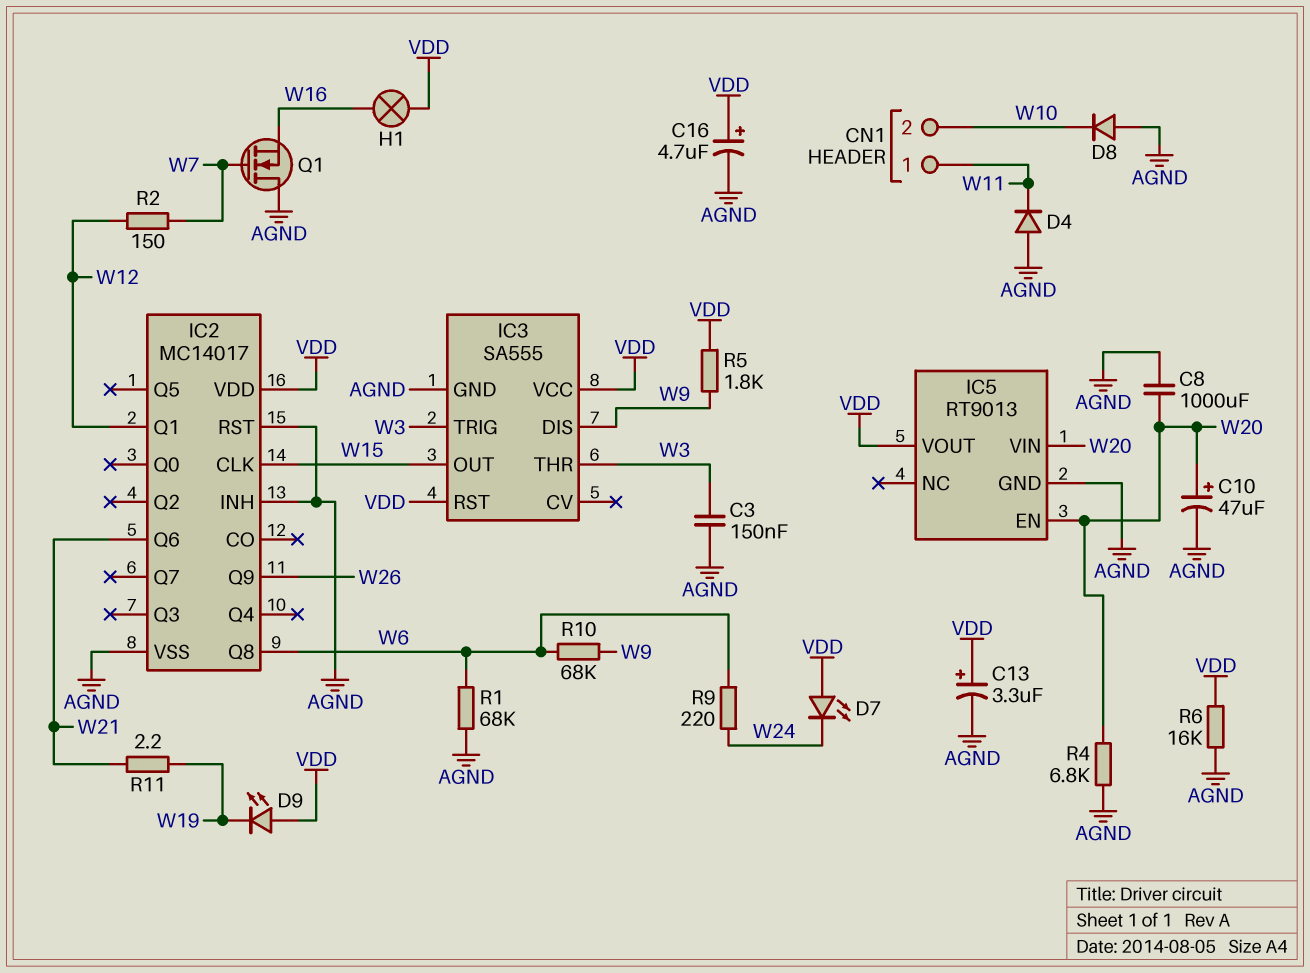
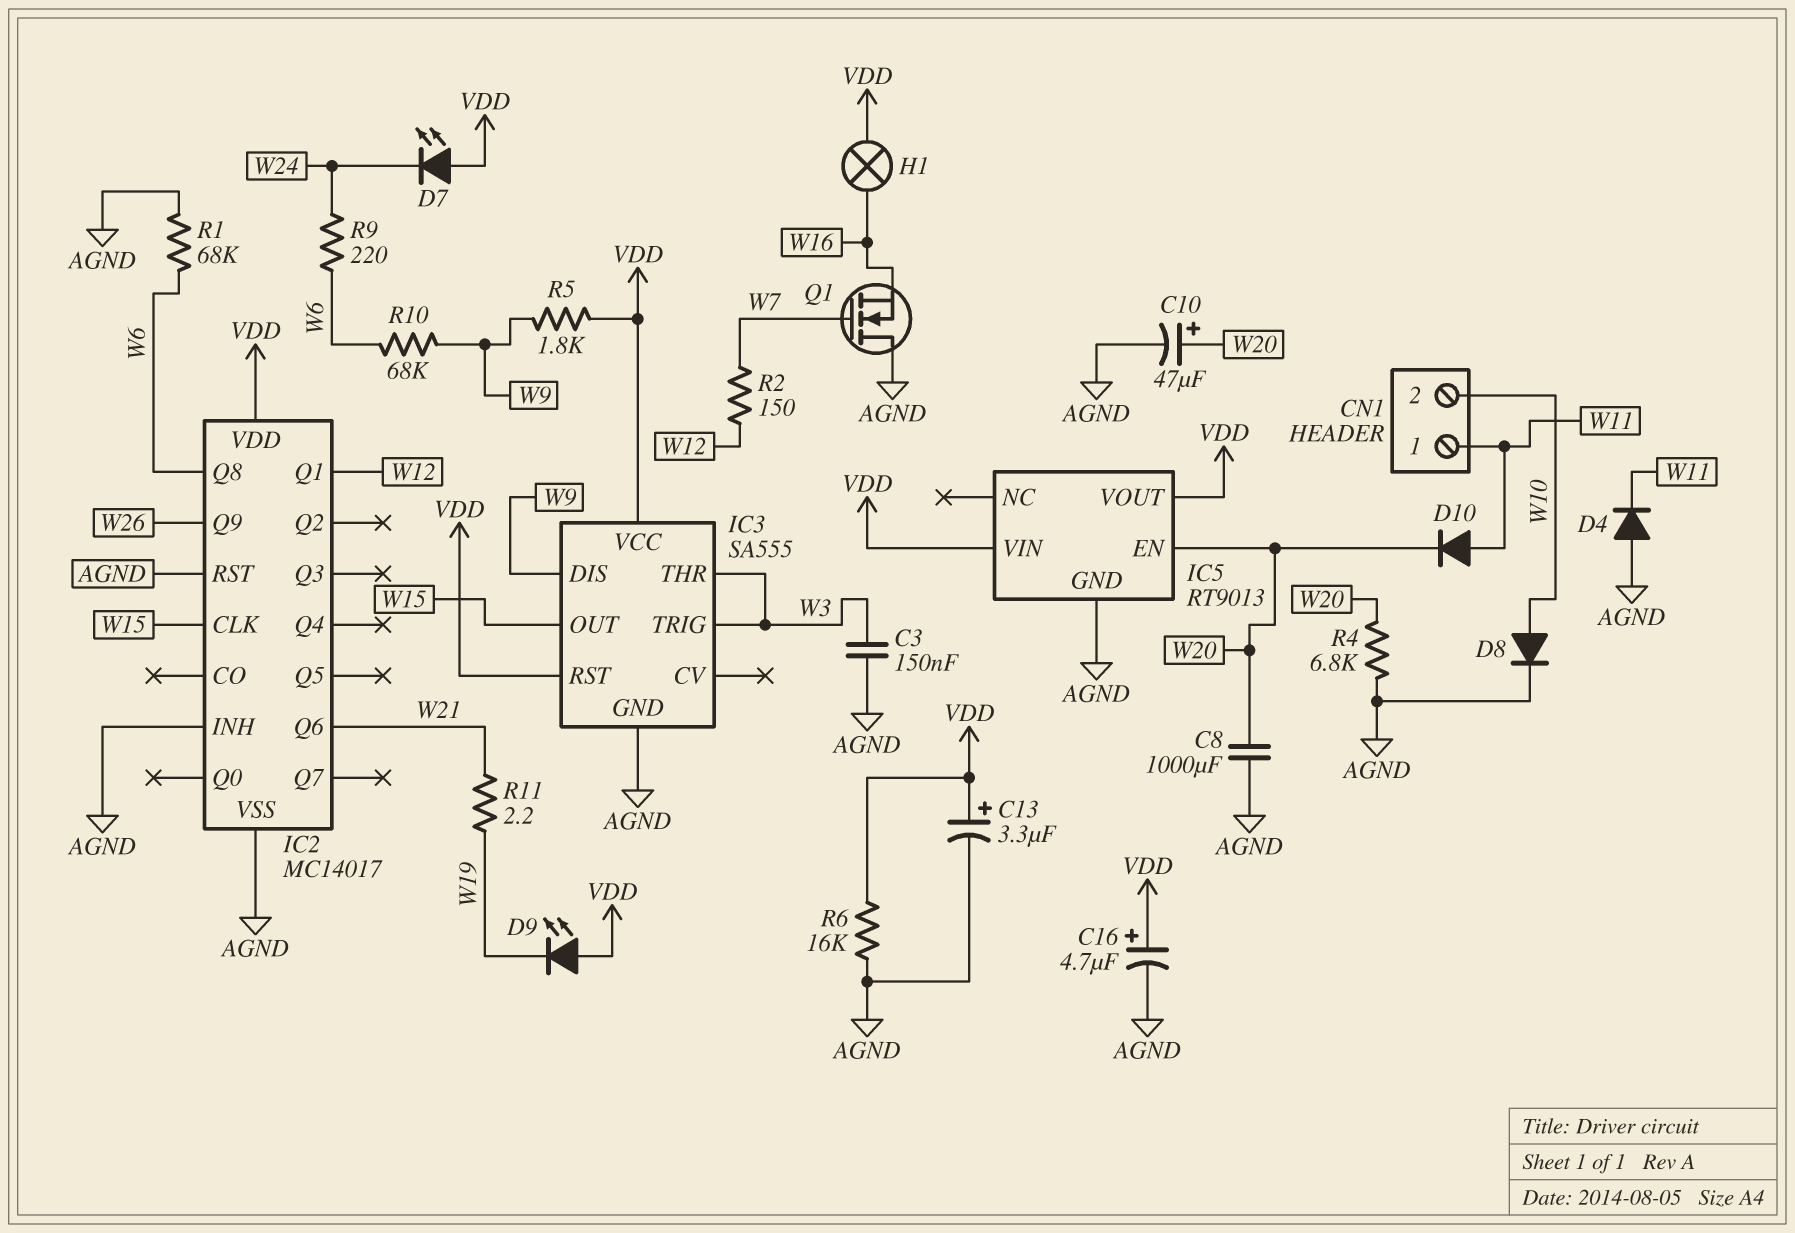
D8: diode (A AGND, K W10) -> diode (A W10, K AGND)
D10: none -> diode (A W11, K W20)
IC5 pin VIN: W20 -> VDD

